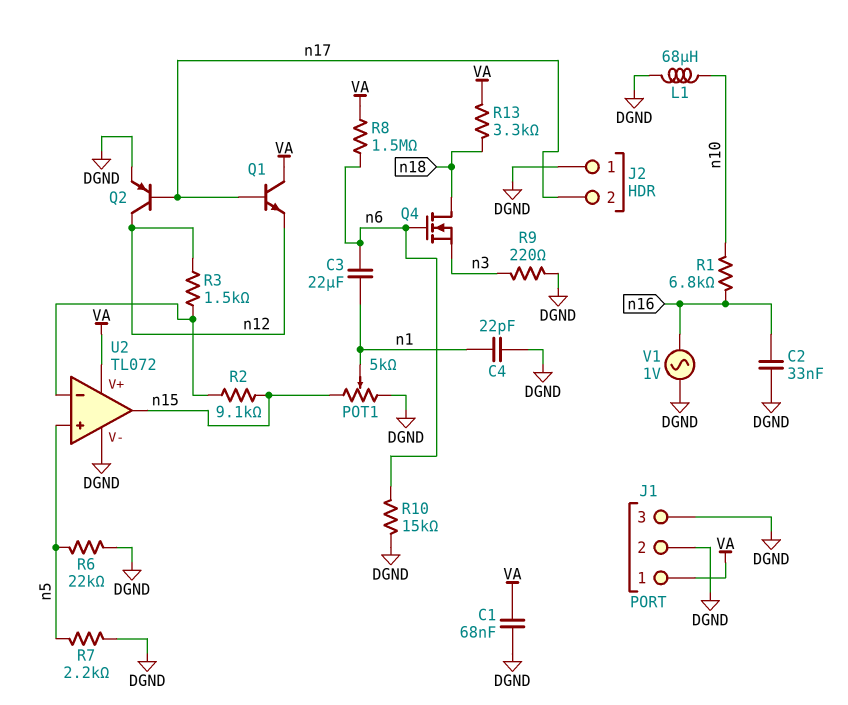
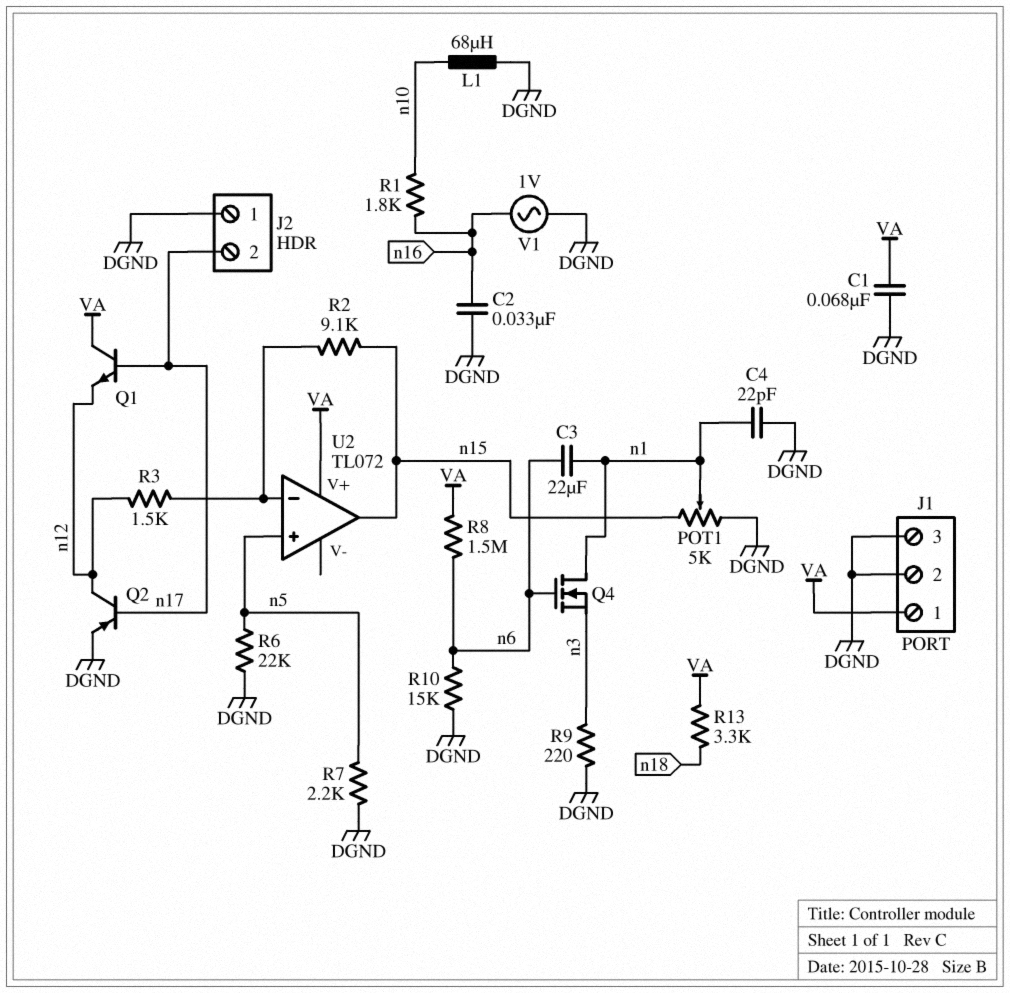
Q4: NMOS (G n6, D n18, S n3) -> NMOS (G n6, D n1, S n3)
R1: 6.8k (n10, n16) -> 1.8k (n10, n16)
U2 pin V-: DGND -> none

